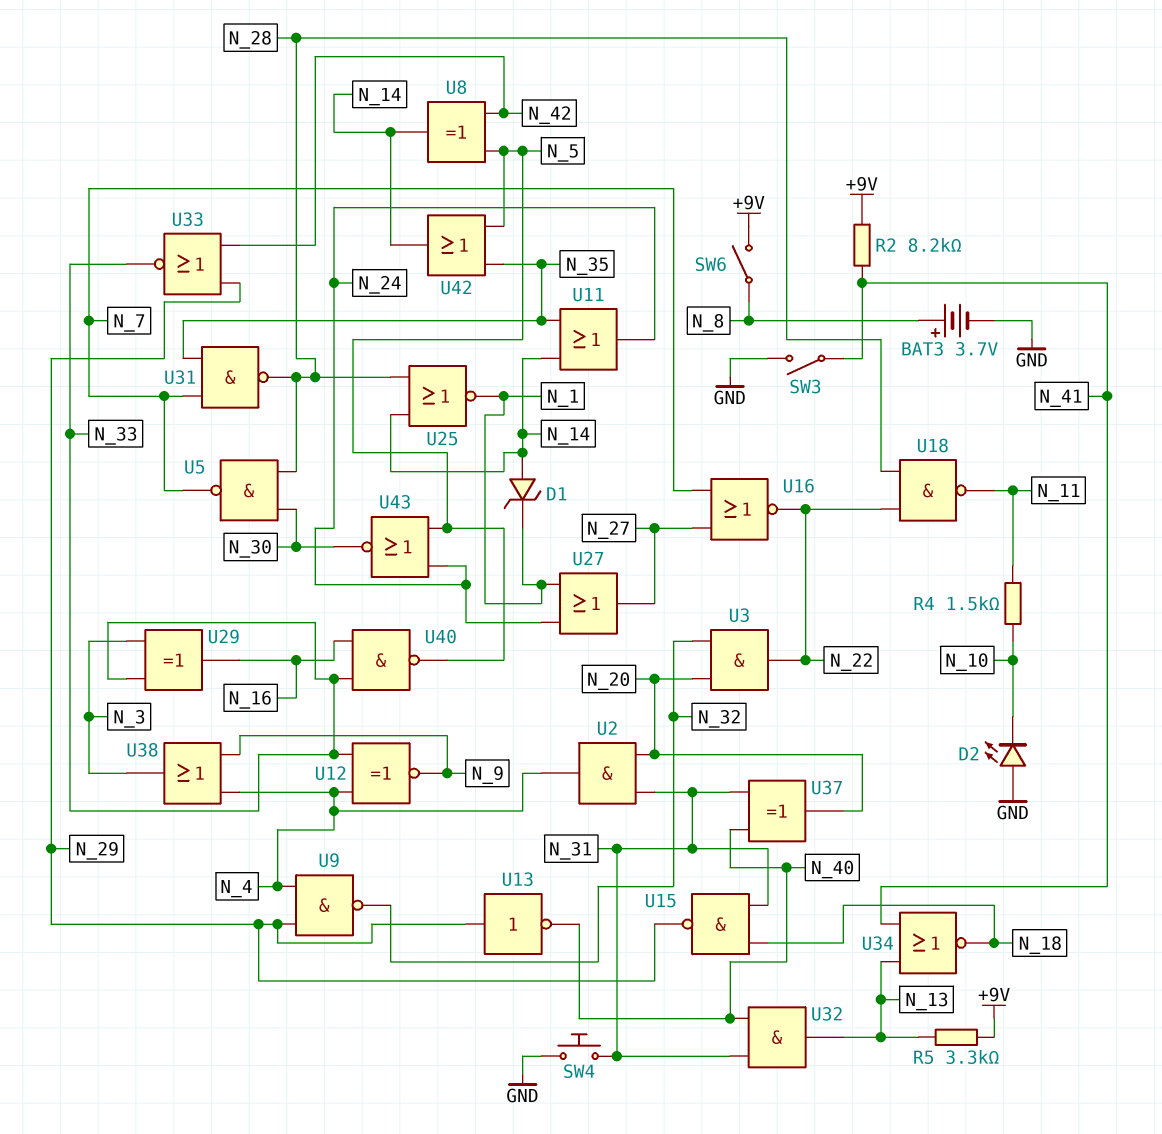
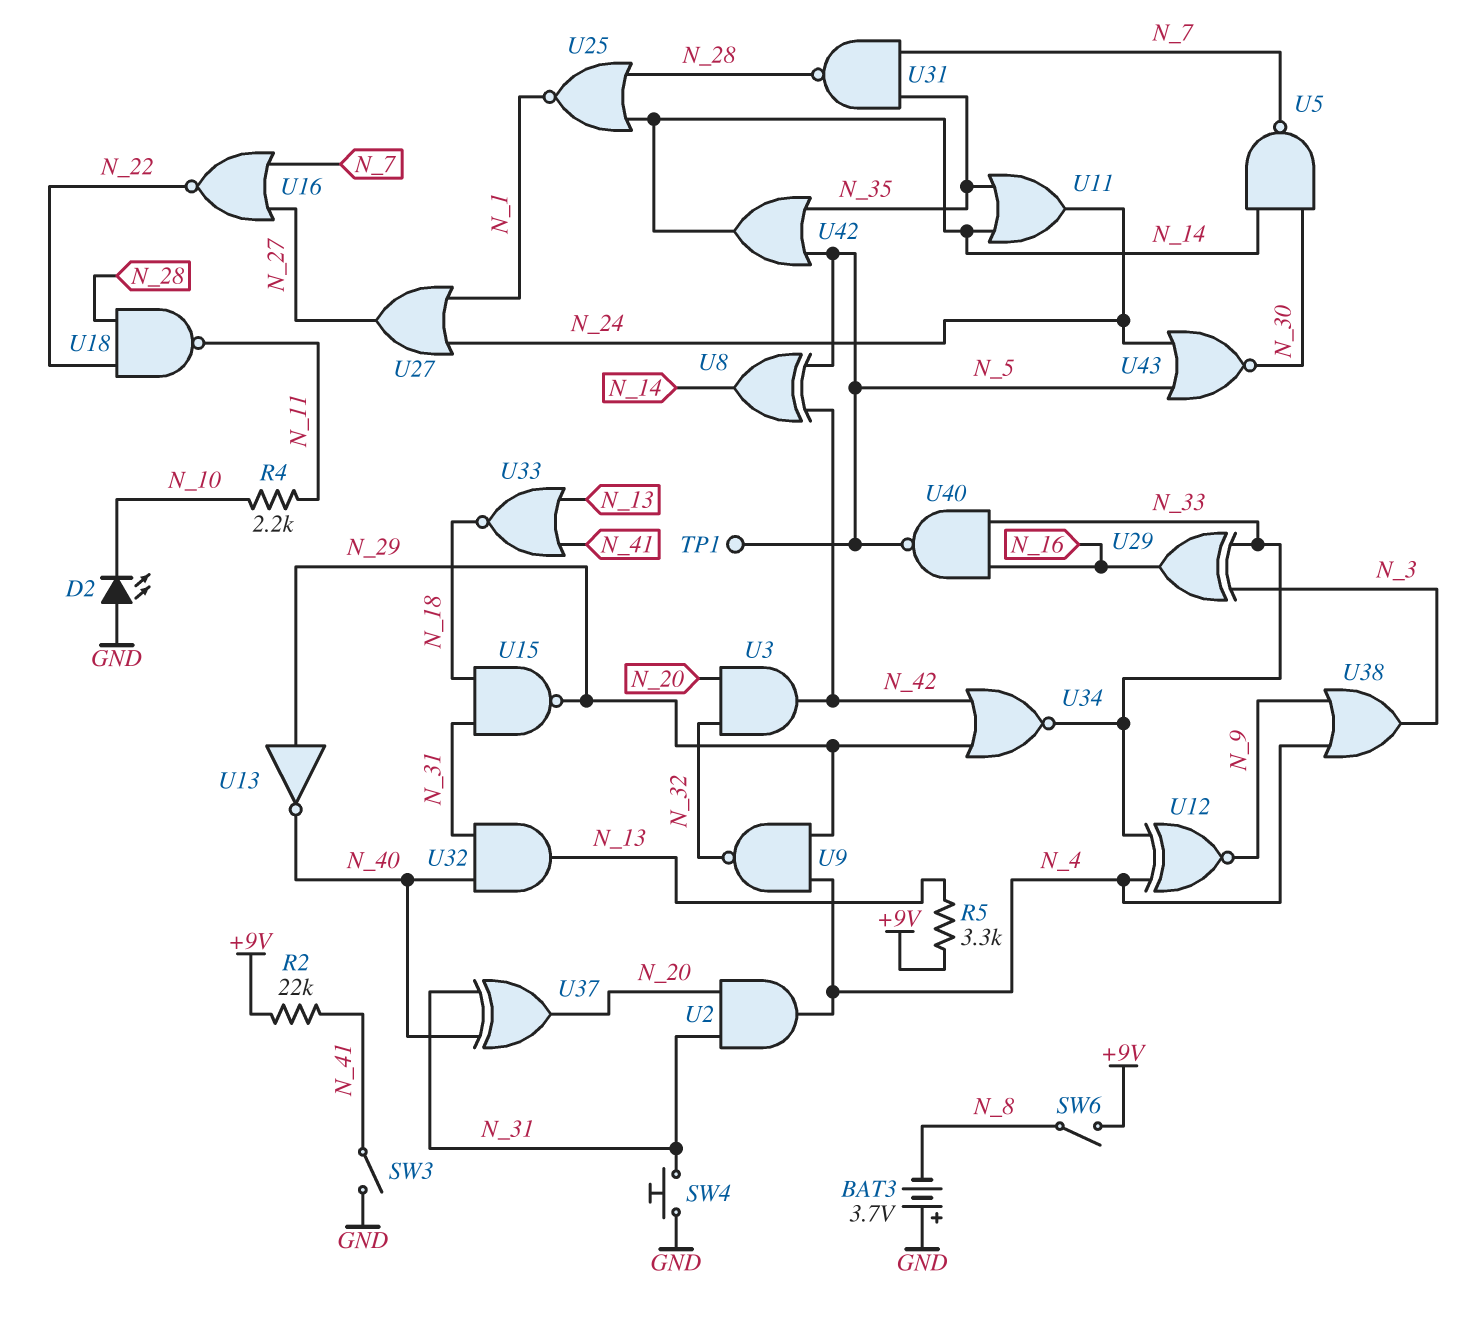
BAT3: 3.7V (plus N_8, minus GND) -> 3.7V (plus GND, minus N_8)
D1: zener (A N_14, K N_1) -> none
R2: 8.2k (+9V, N_41) -> 22k (+9V, N_41)
R4: 1.5k (N_10, N_11) -> 2.2k (N_10, N_11)
TP1: none -> test point (N_5)
U3: AND (in N_20, in N_32, out N_22) -> AND (in N_20, in N_32, out N_42)
U5: NAND (in N_28, in N_30, out N_7) -> NAND (in N_14, in N_30, out N_7)
U33: NOR (in N_29, in N_42, out N_33) -> NOR (in N_13, in N_41, out N_18)
U34: NOR (in N_13, in N_41, out N_18) -> NOR (in N_29, in N_42, out N_33)

